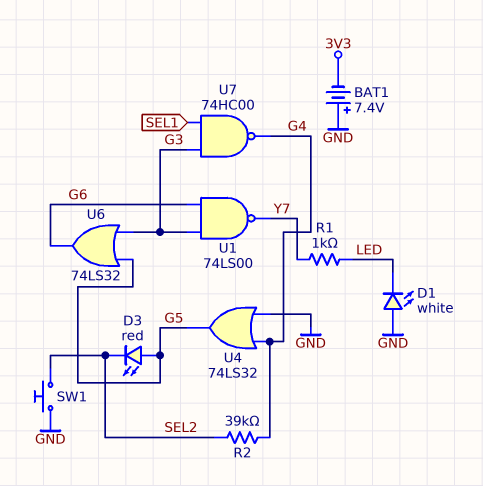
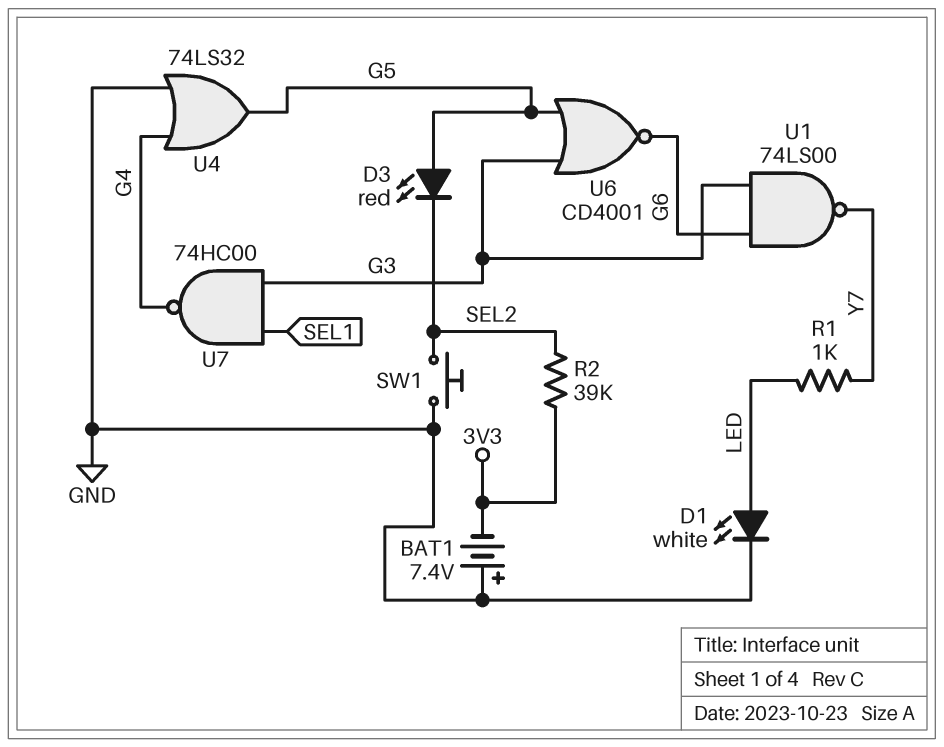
D1: LED white (A GND, K LED) -> LED white (A LED, K GND)
R2: 39k (G4, SEL2) -> 39k (3V3, SEL2)
U6: OR 74LS32 (in G3, in G5, out G6) -> NOR CD4001 (in G3, in G5, out G6)

